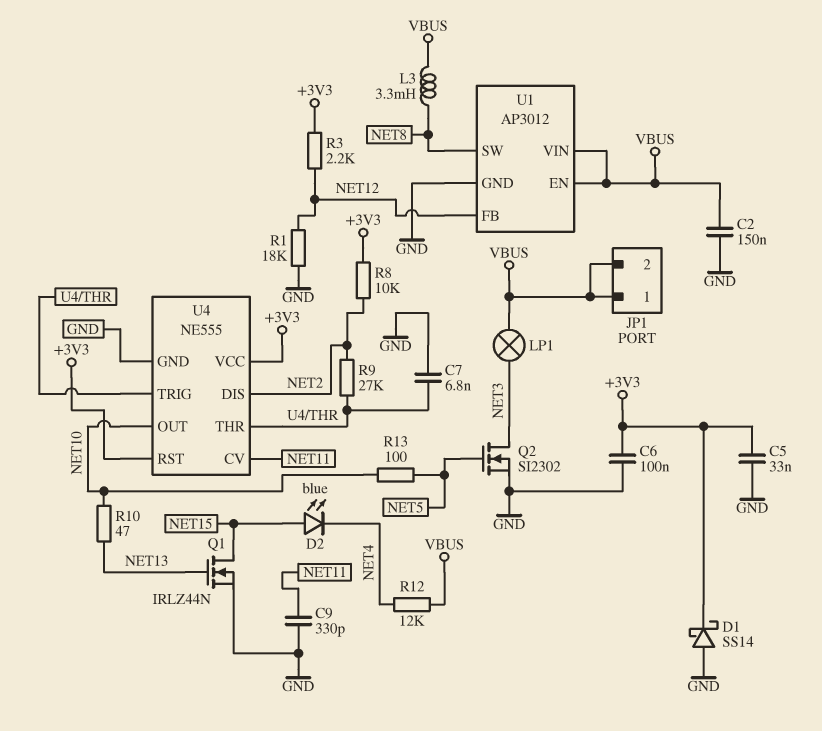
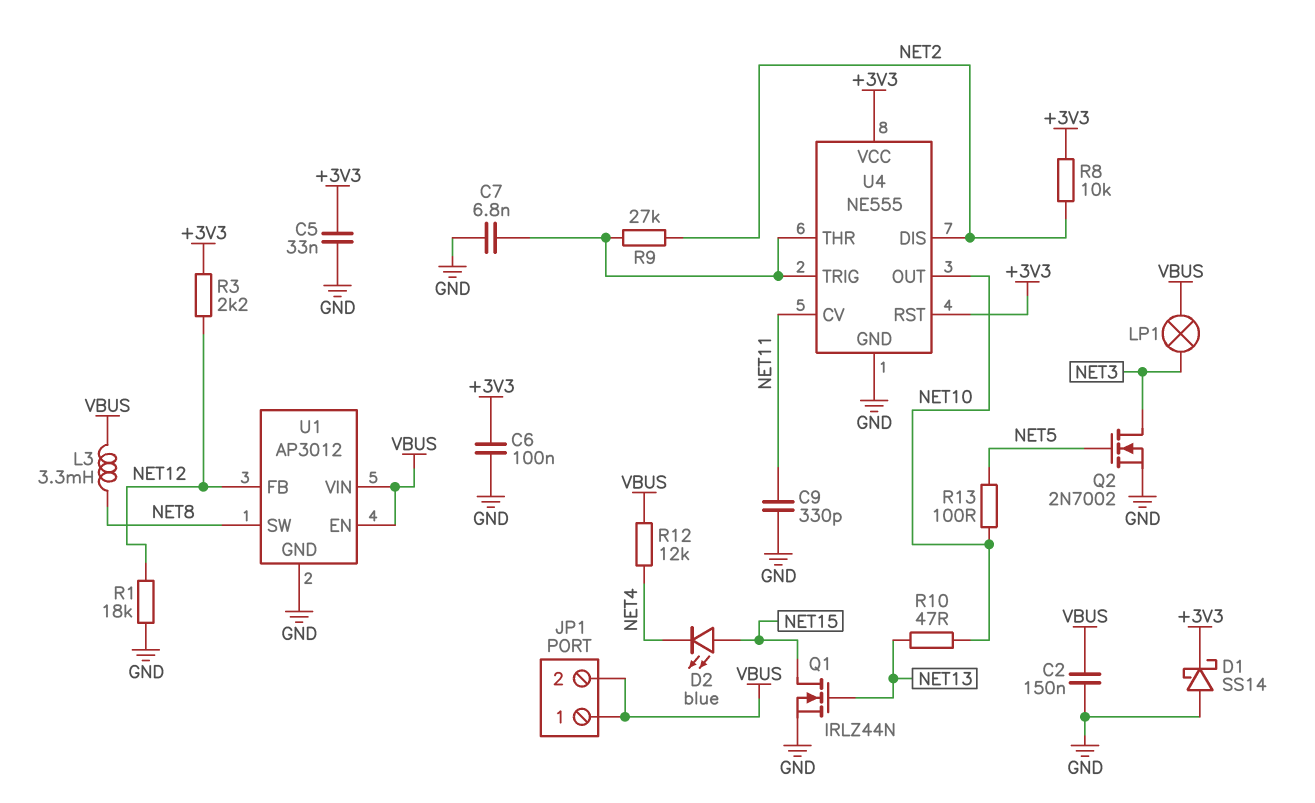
Q2: NMOS SI2302 (G NET5, D NET3, S GND) -> NMOS 2N7002 (G NET5, D NET3, S GND)

